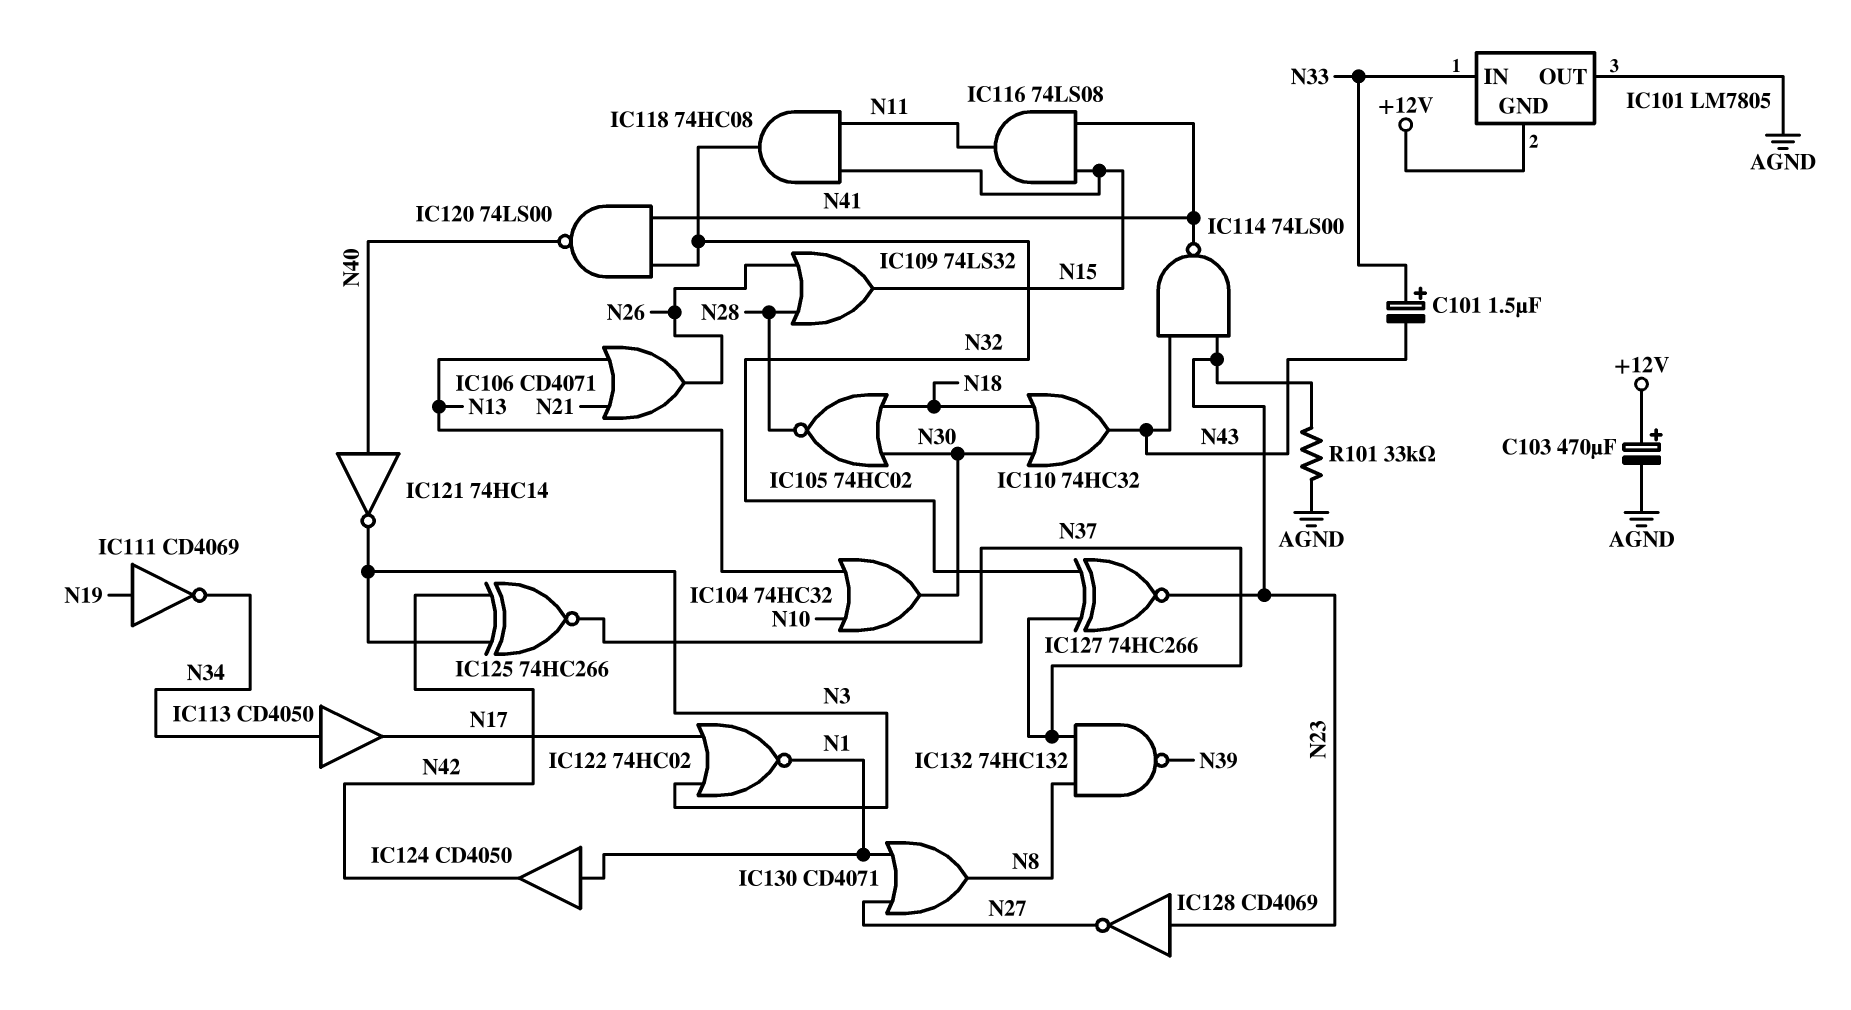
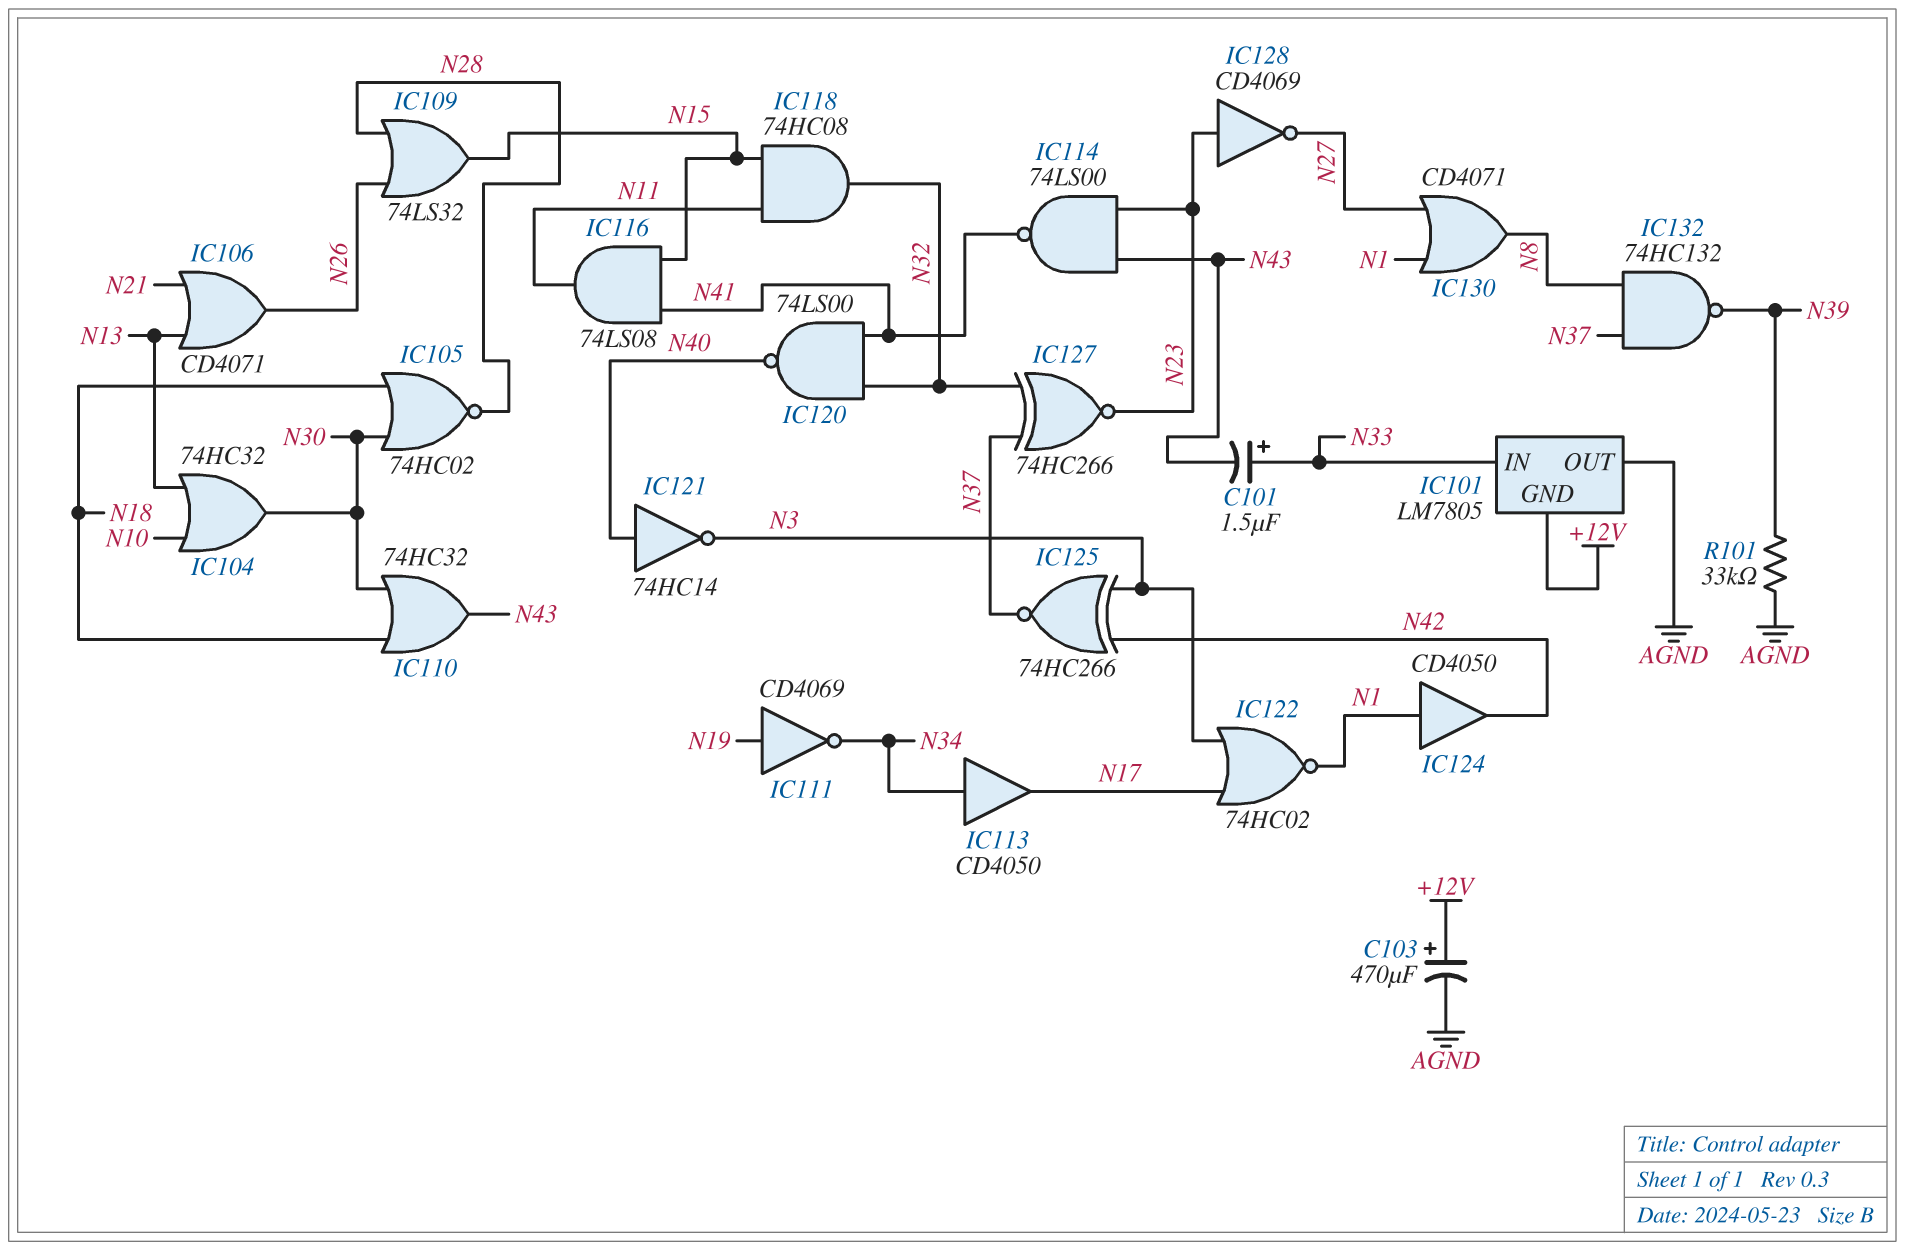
R101: 33k (AGND, N23) -> 33k (AGND, N39)

